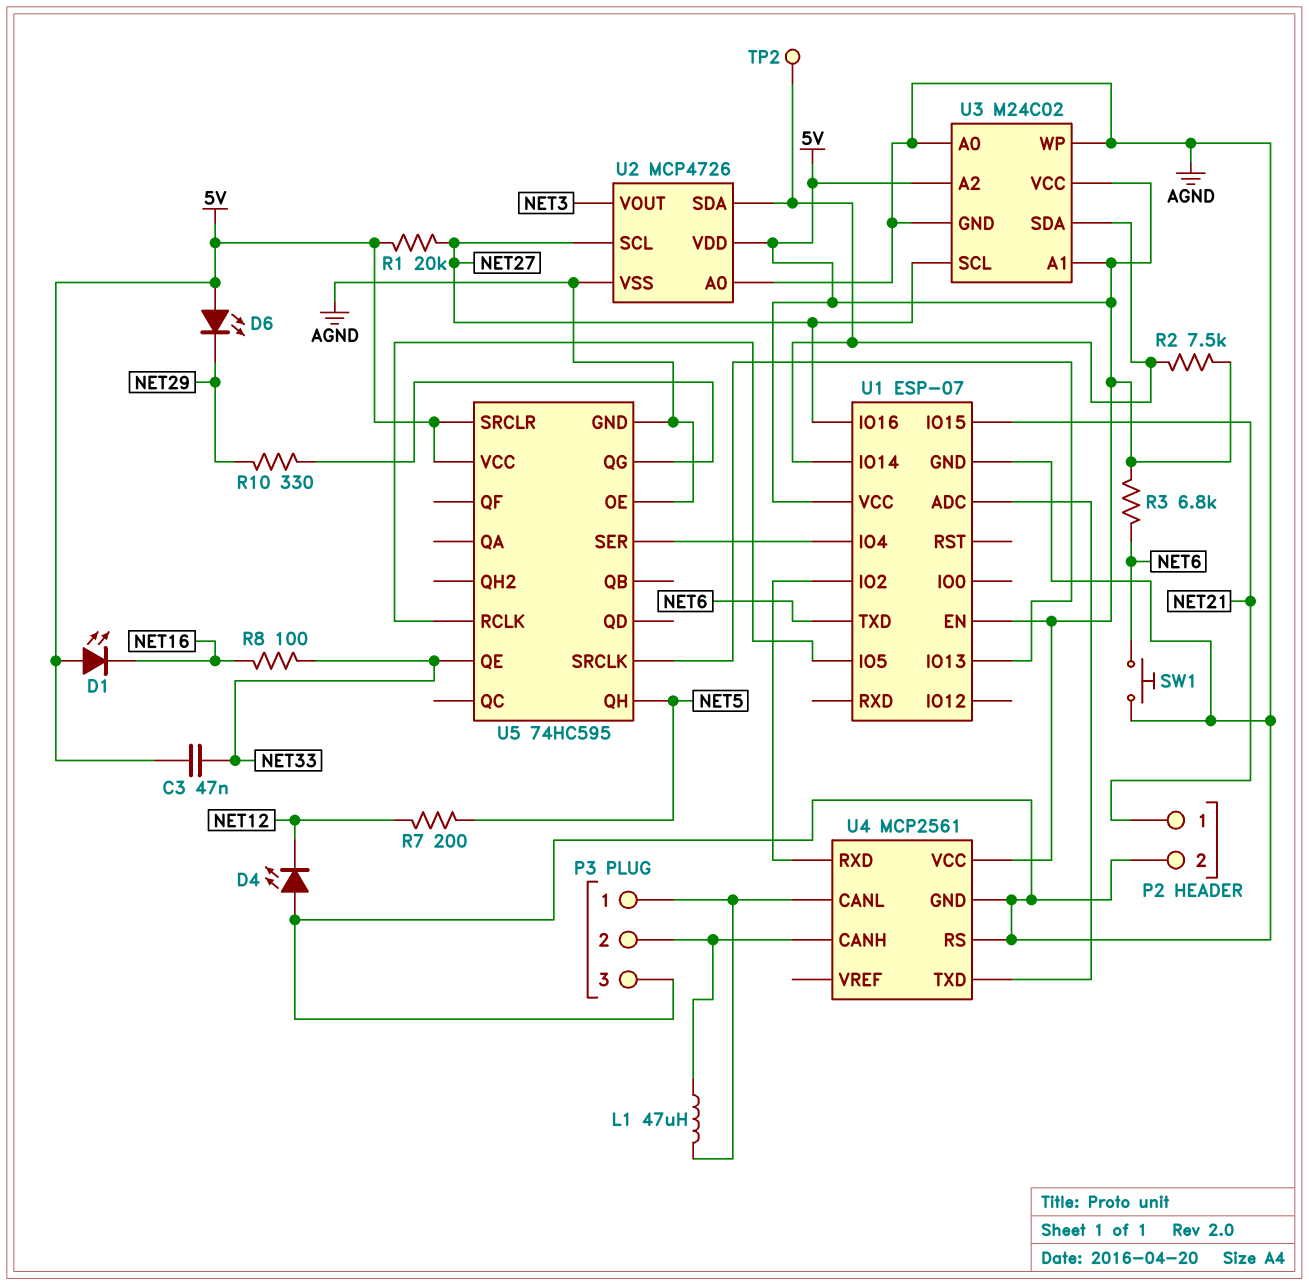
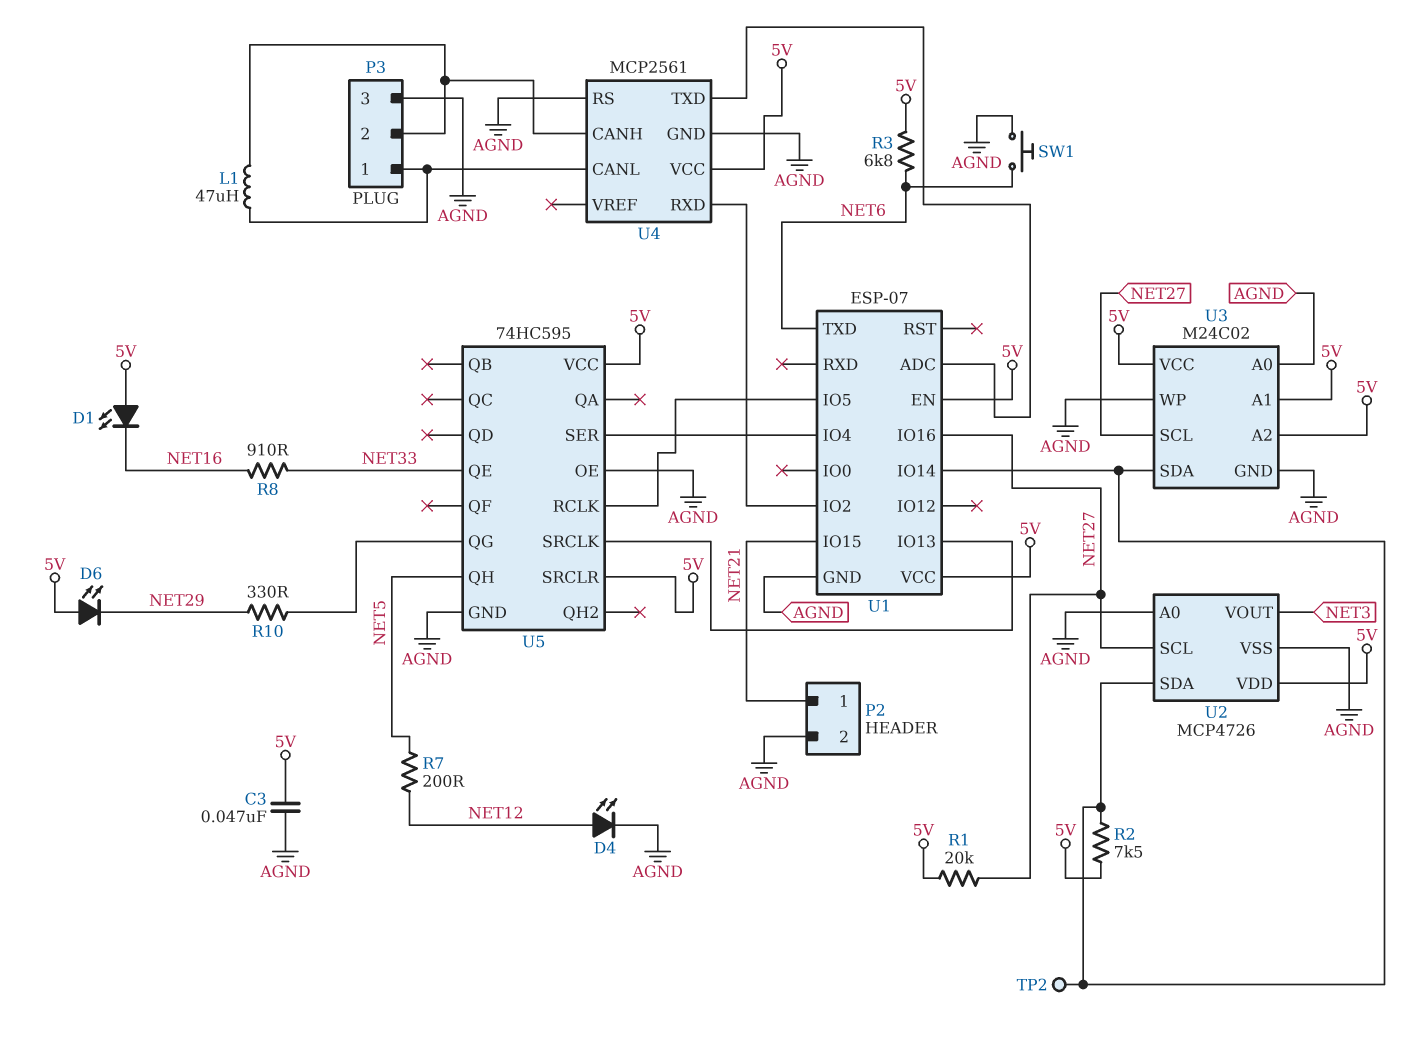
C3: 47nF (5V, NET33) -> 47nF (5V, AGND)
D4: LED (A AGND, K NET12) -> LED (A NET12, K AGND)
R8: 100 (NET16, NET33) -> 910 (NET16, NET33)

